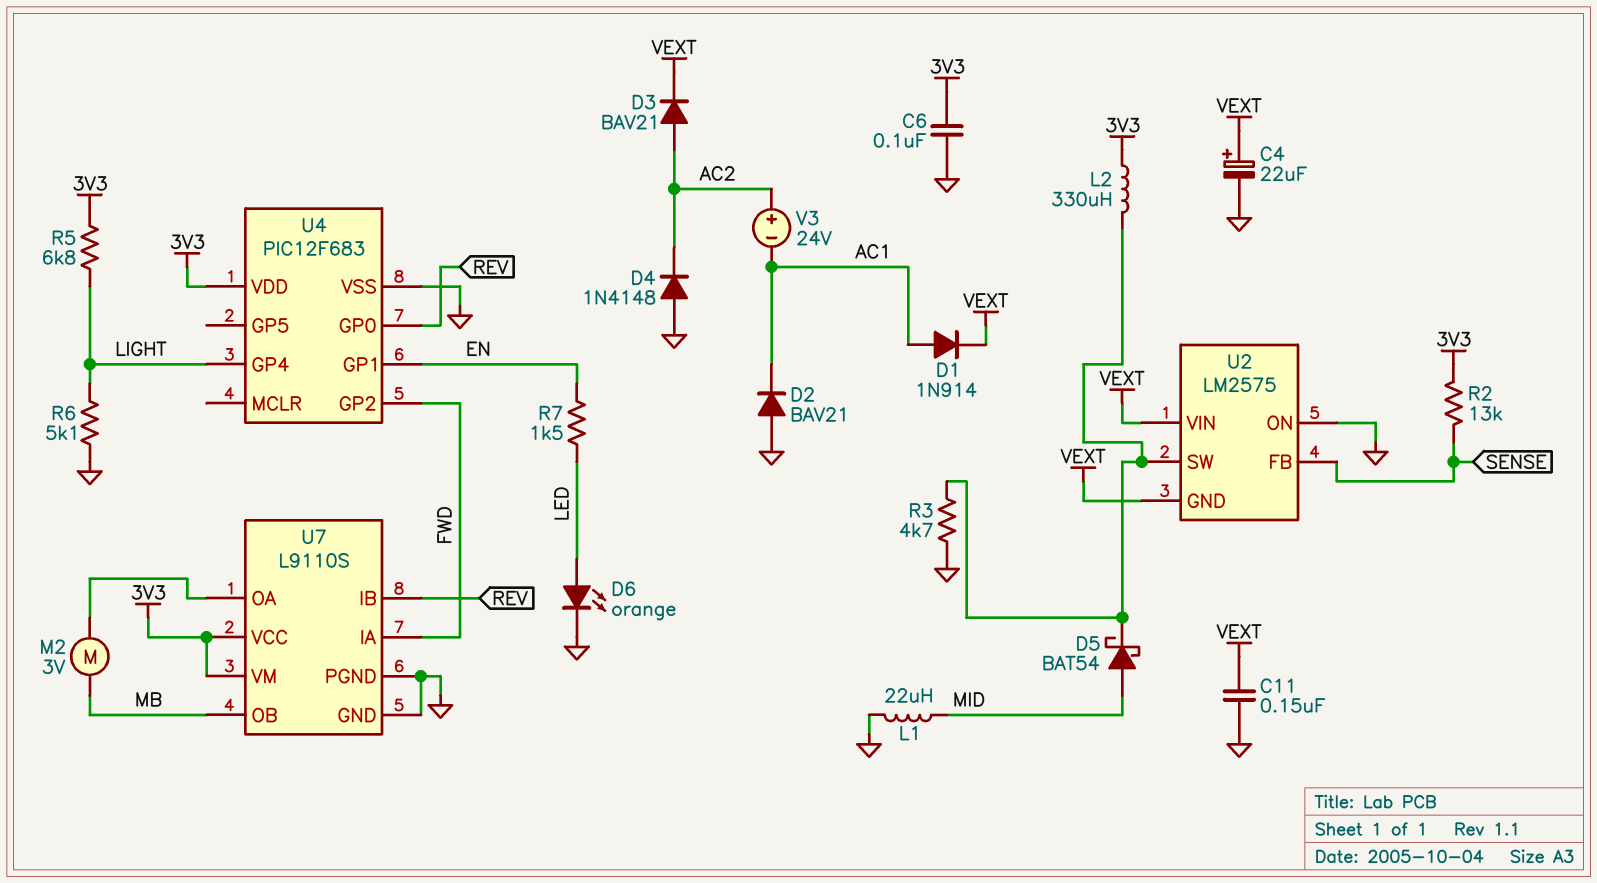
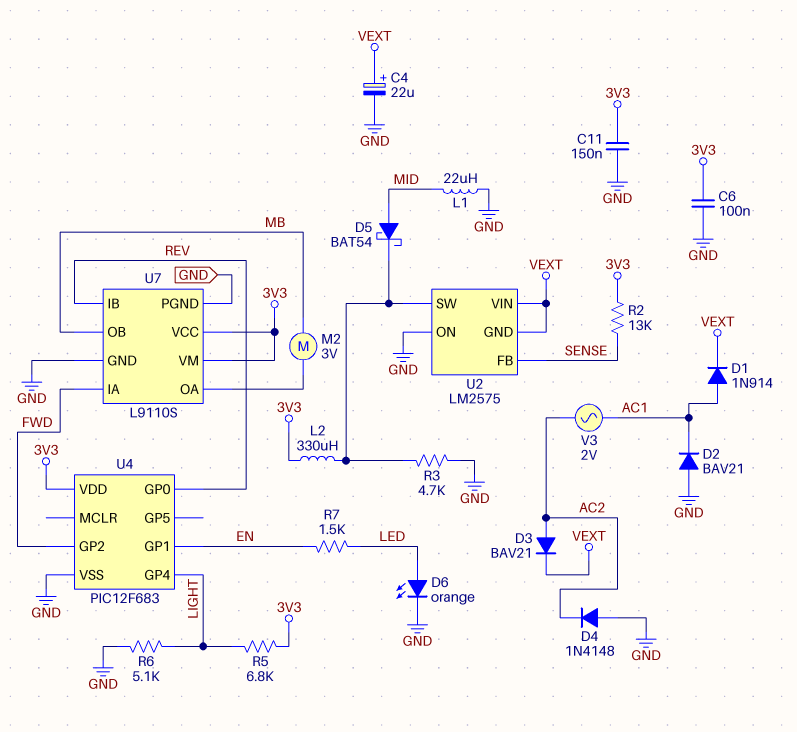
C11: 150nF (GND, VEXT) -> 150nF (3V3, GND)
V3: 24V (plus AC2, minus AC1) -> AC 2V (AC1, AC2)

